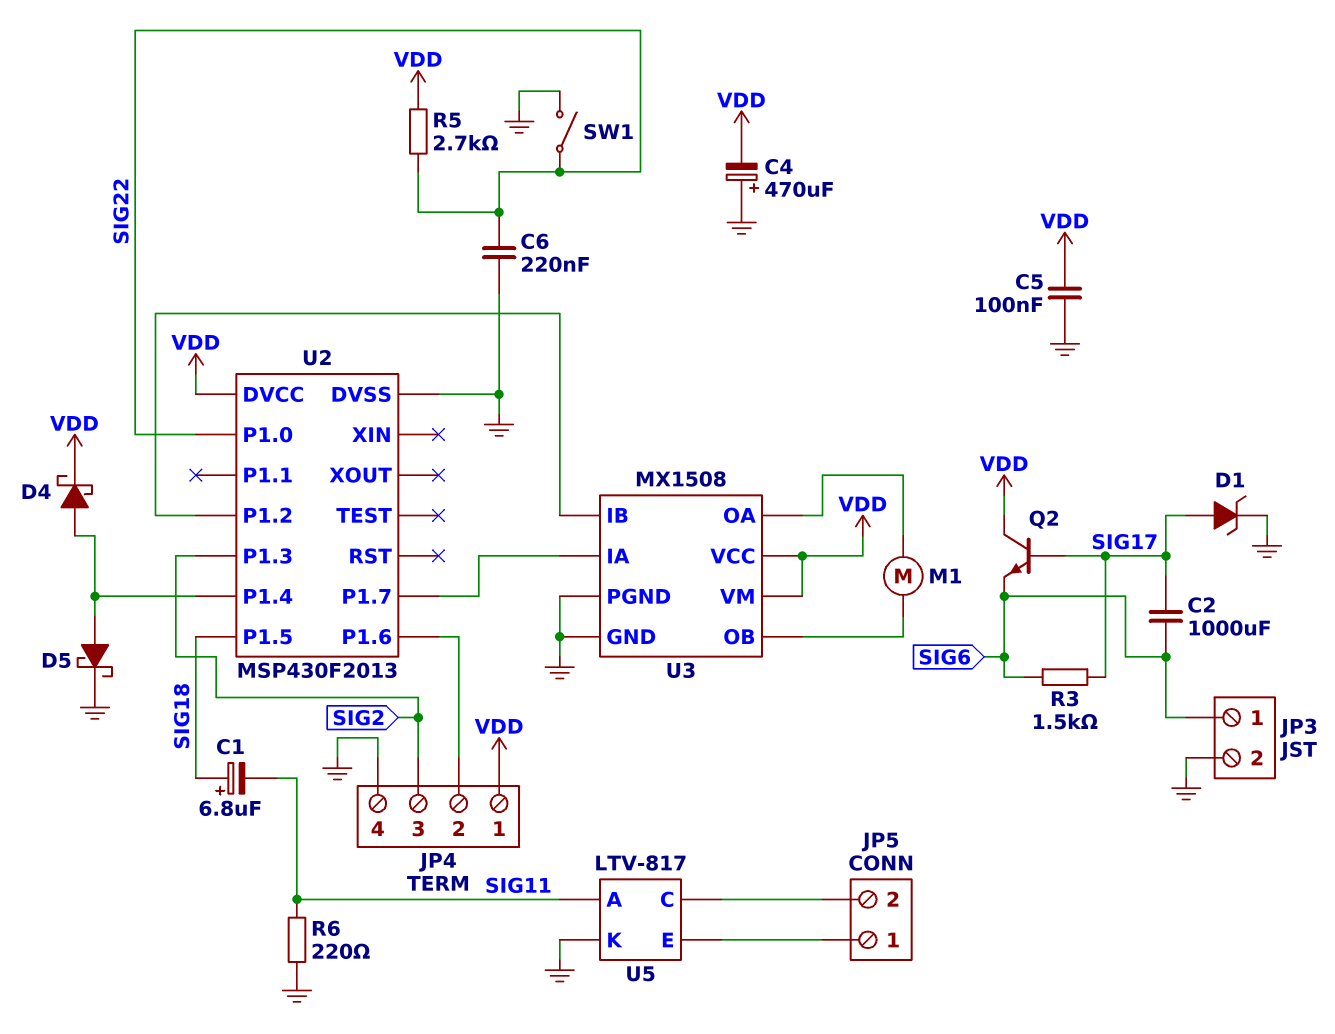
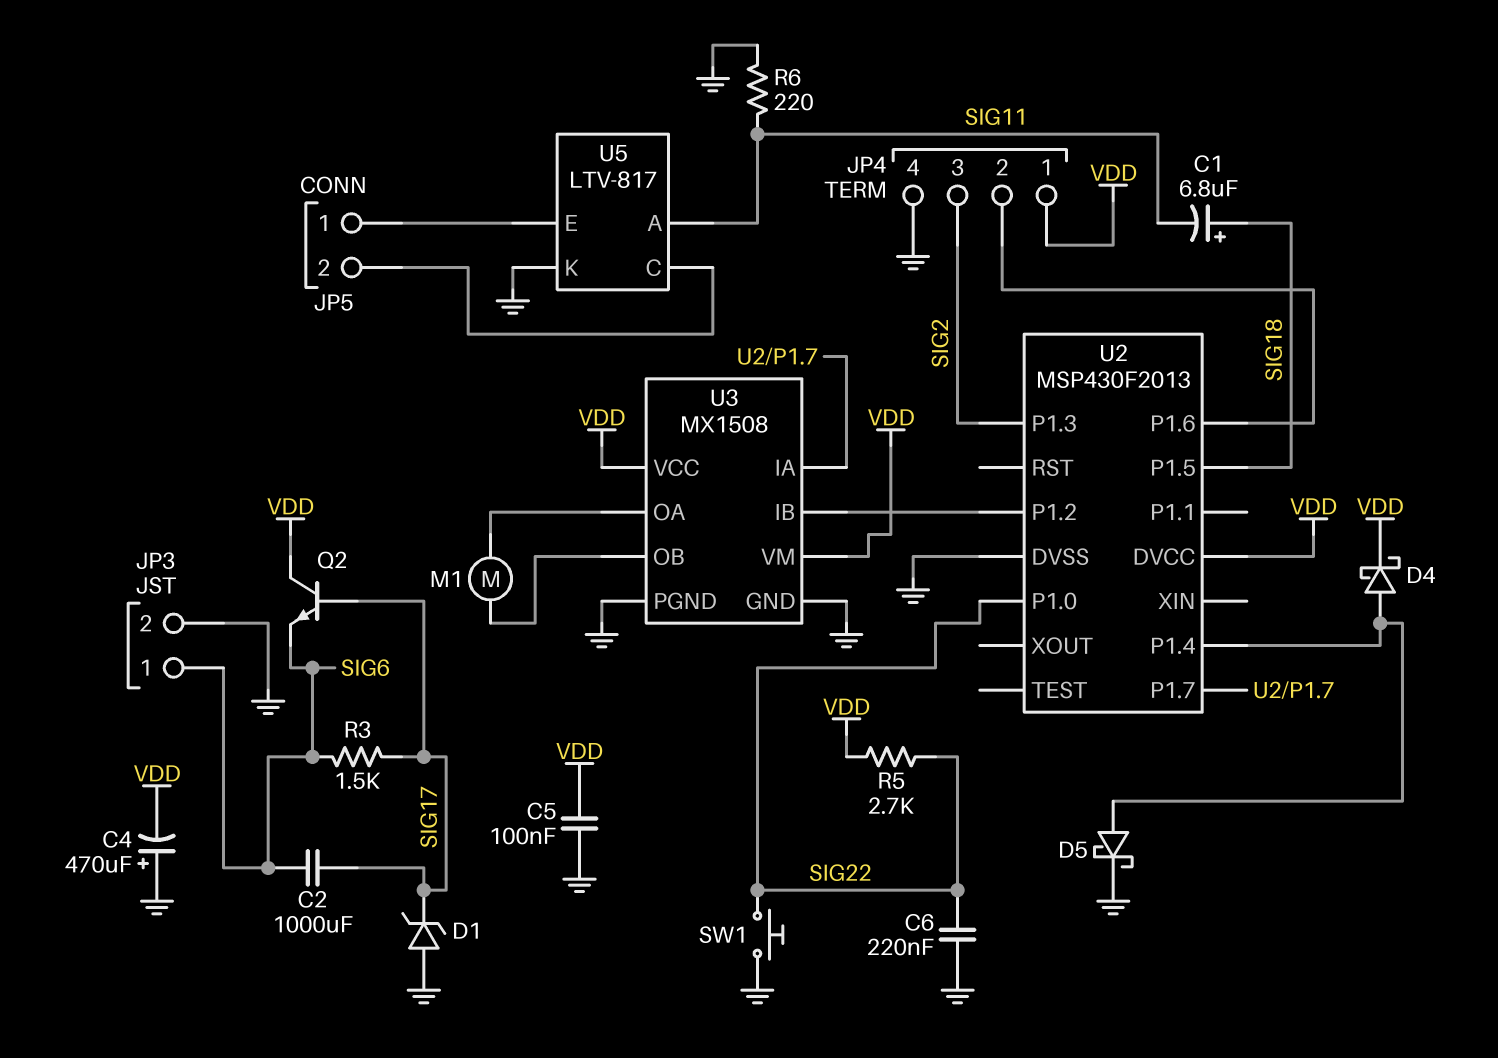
D1: zener (A SIG17, K GND) -> zener (A GND, K SIG17)
SW1: switch (GND, SIG22) -> button (GND, SIG22)

